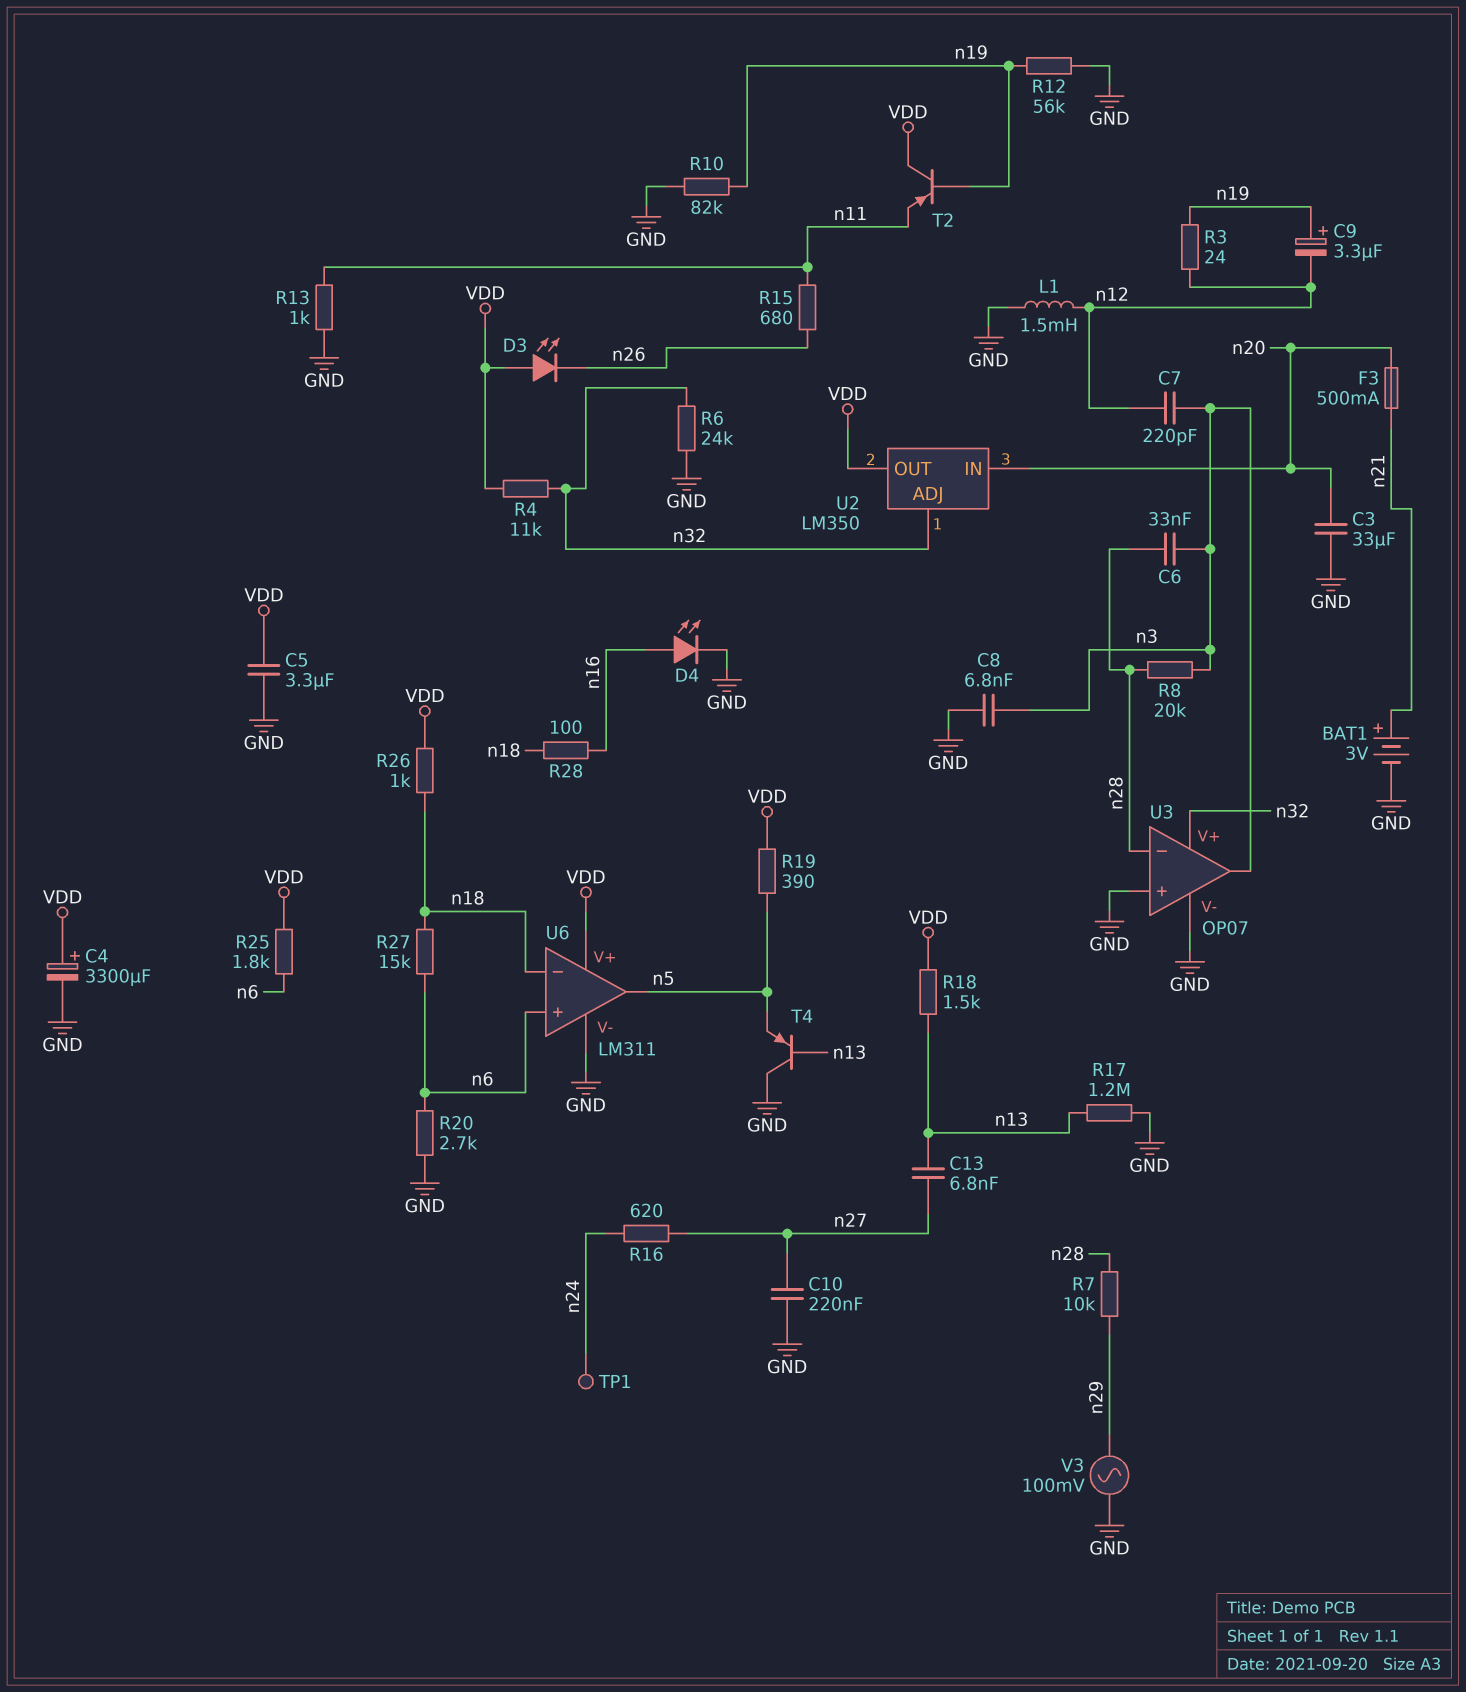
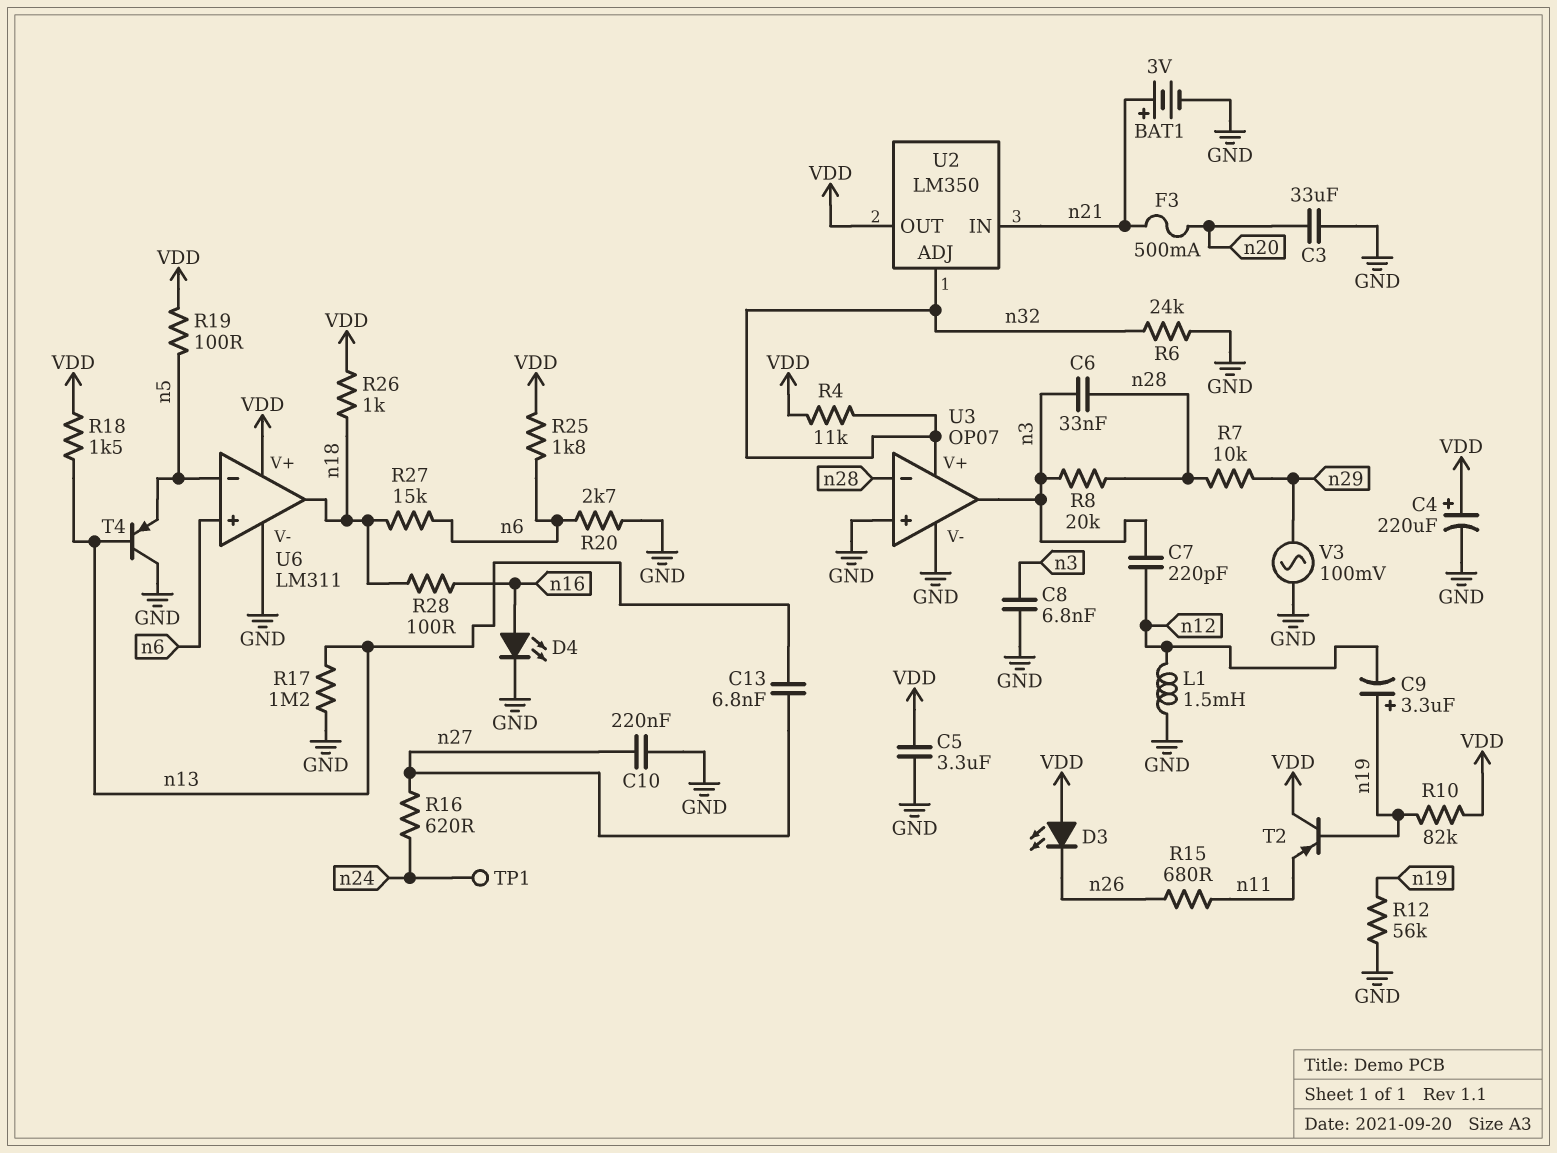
C4: 3300uF (plus VDD, minus GND) -> 220uF (plus VDD, minus GND)
R3: 24 (n12, n19) -> none
R10: 82k (GND, n19) -> 82k (VDD, n19)
R13: 1k (GND, n11) -> none
R19: 390 (VDD, n5) -> 100 (VDD, n5)
U2 pin IN: n20 -> n21
U6 pin in-: n18 -> n5
U6 pin out: n5 -> n18

